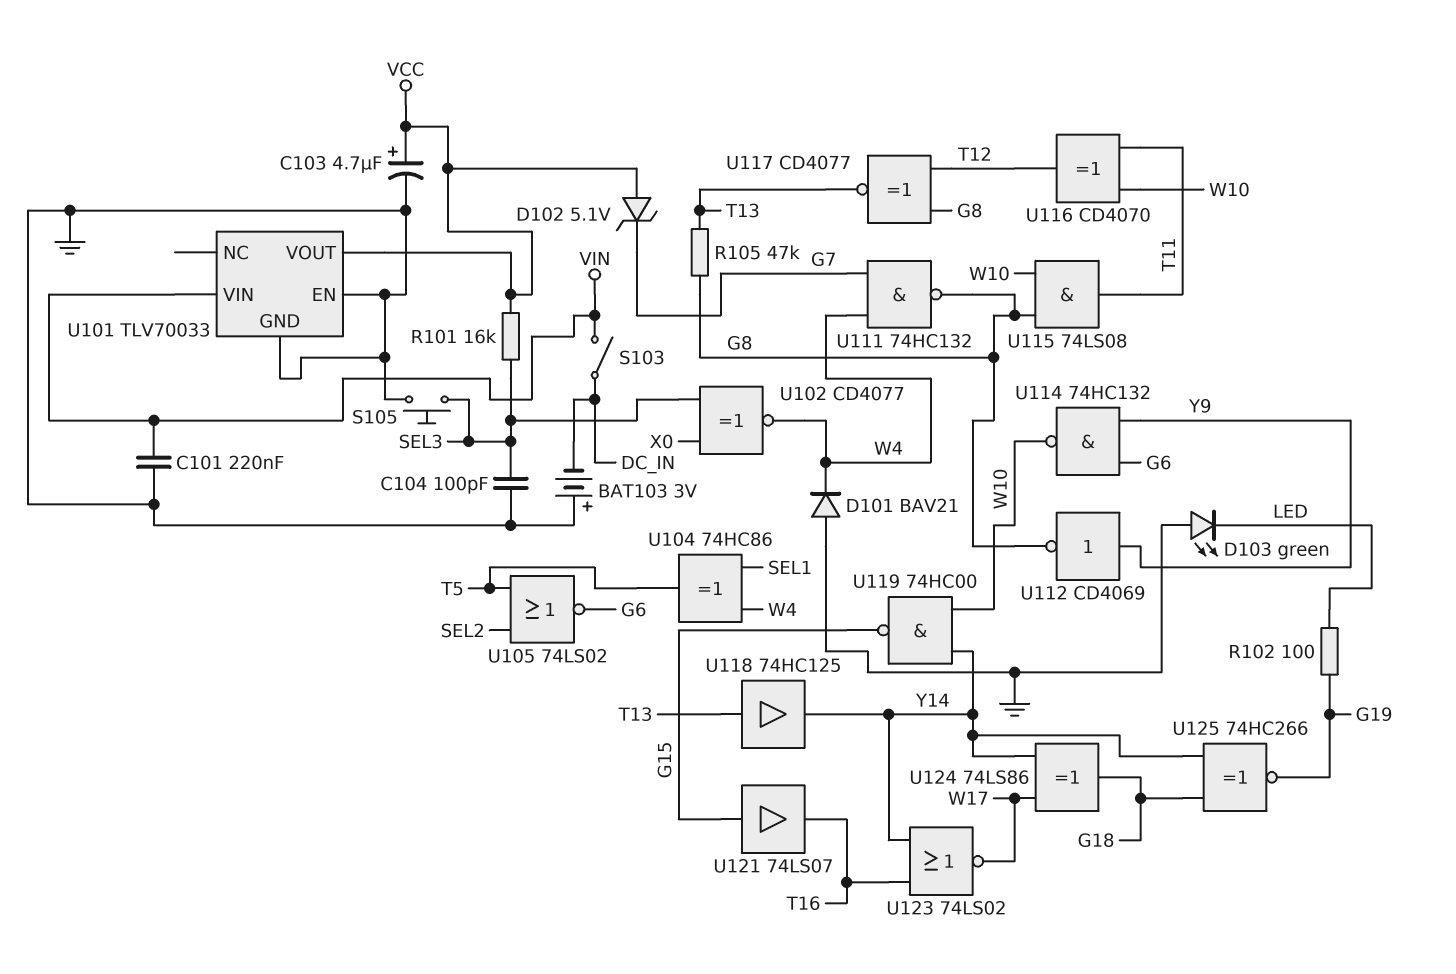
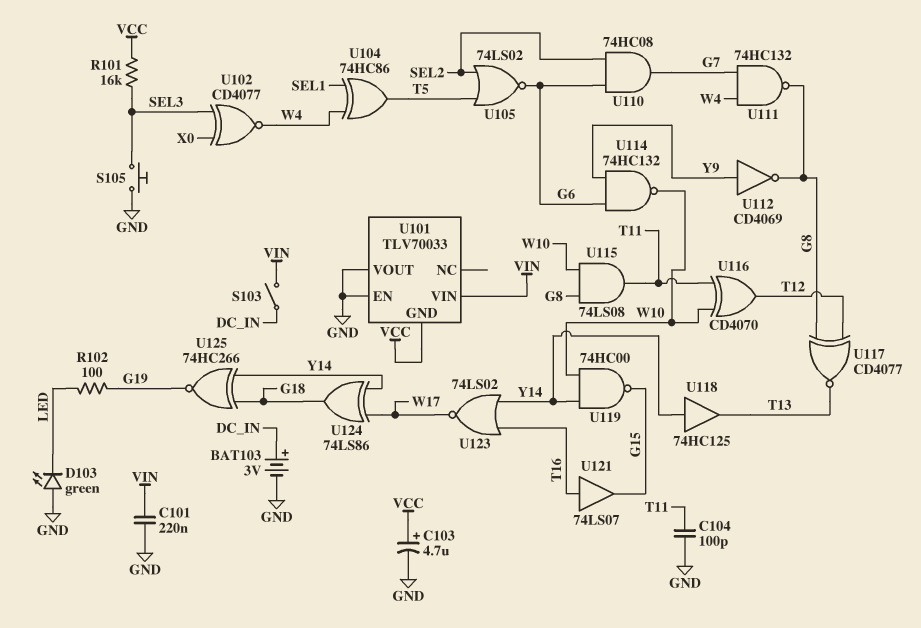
BAT103: 3V (plus GND, minus DC_IN) -> 3V (plus DC_IN, minus GND)
C104: 100pF (GND, SEL3) -> 100pF (GND, T11)
D101: diode BAV21 (A GND, K W4) -> none
D102: zener 5.1V (A VCC, K G7) -> none
R105: 47k (G8, T13) -> none
U101 pin GND: GND -> VCC
U101 pin VOUT: VCC -> GND
U110: none -> AND 74HC08 (in G6, in SEL2, out G7)
U118: buffer 74HC125 (in T13, out Y14) -> buffer 74HC125 (in Y14, out T13)
U121: buffer 74LS07 (in G15, out T16) -> buffer 74LS07 (in T16, out G15)

